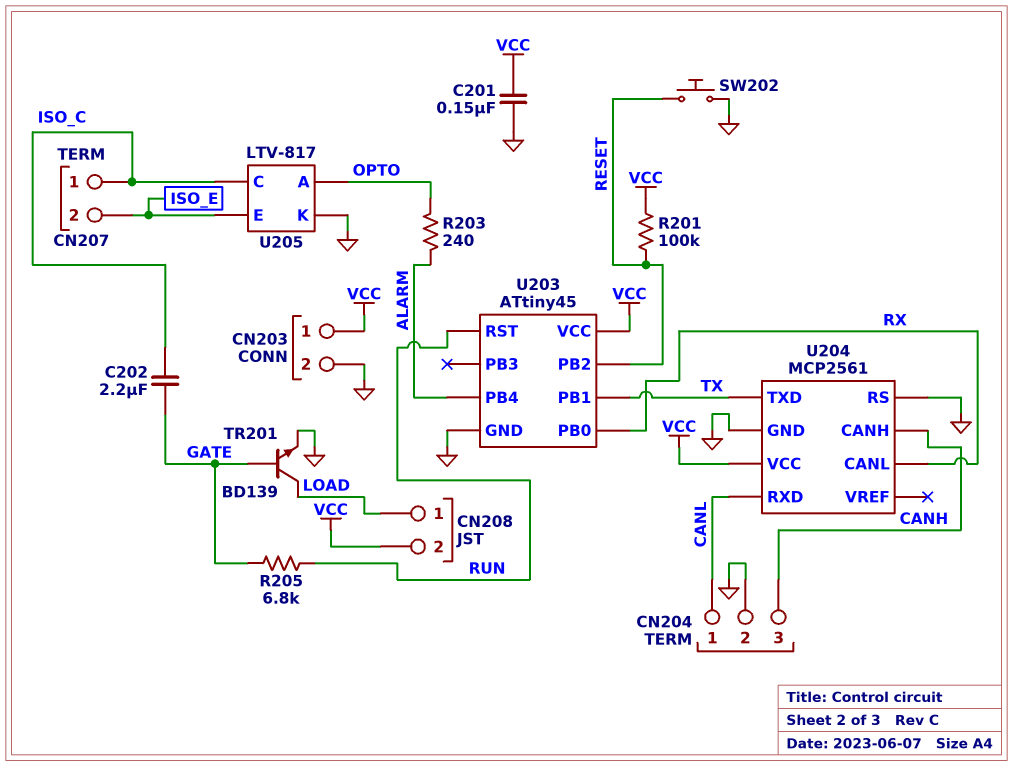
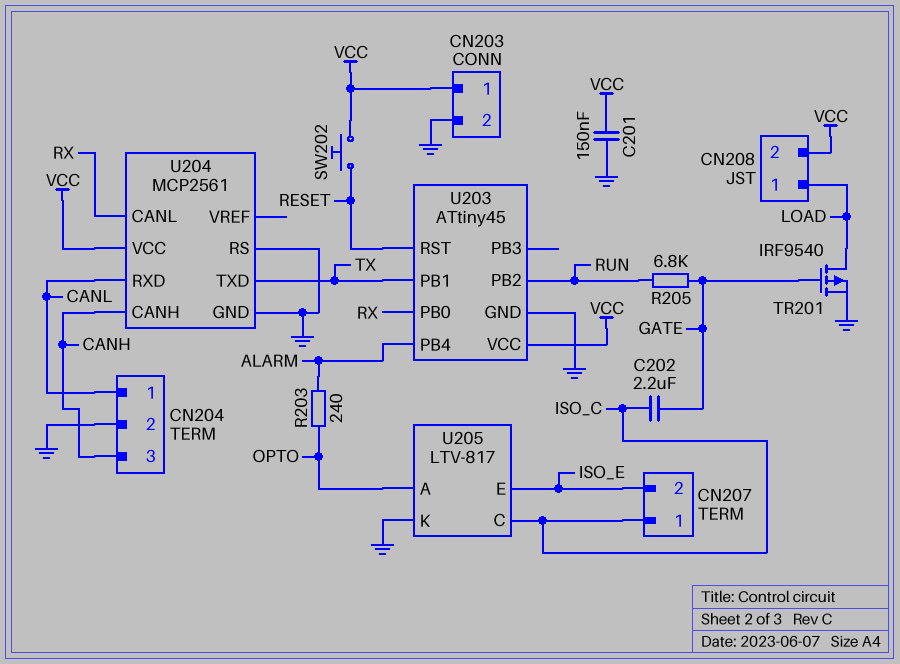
R201: 100k (RESET, VCC) -> none
SW202: button (GND, RESET) -> button (RESET, VCC)
TR201: NPN BD139 (B GATE, C LOAD, E GND) -> PMOS IRF9540 (G GATE, D LOAD, S GND)
U203 pin PB2: RESET -> RUN
U203 pin RST: RUN -> RESET

